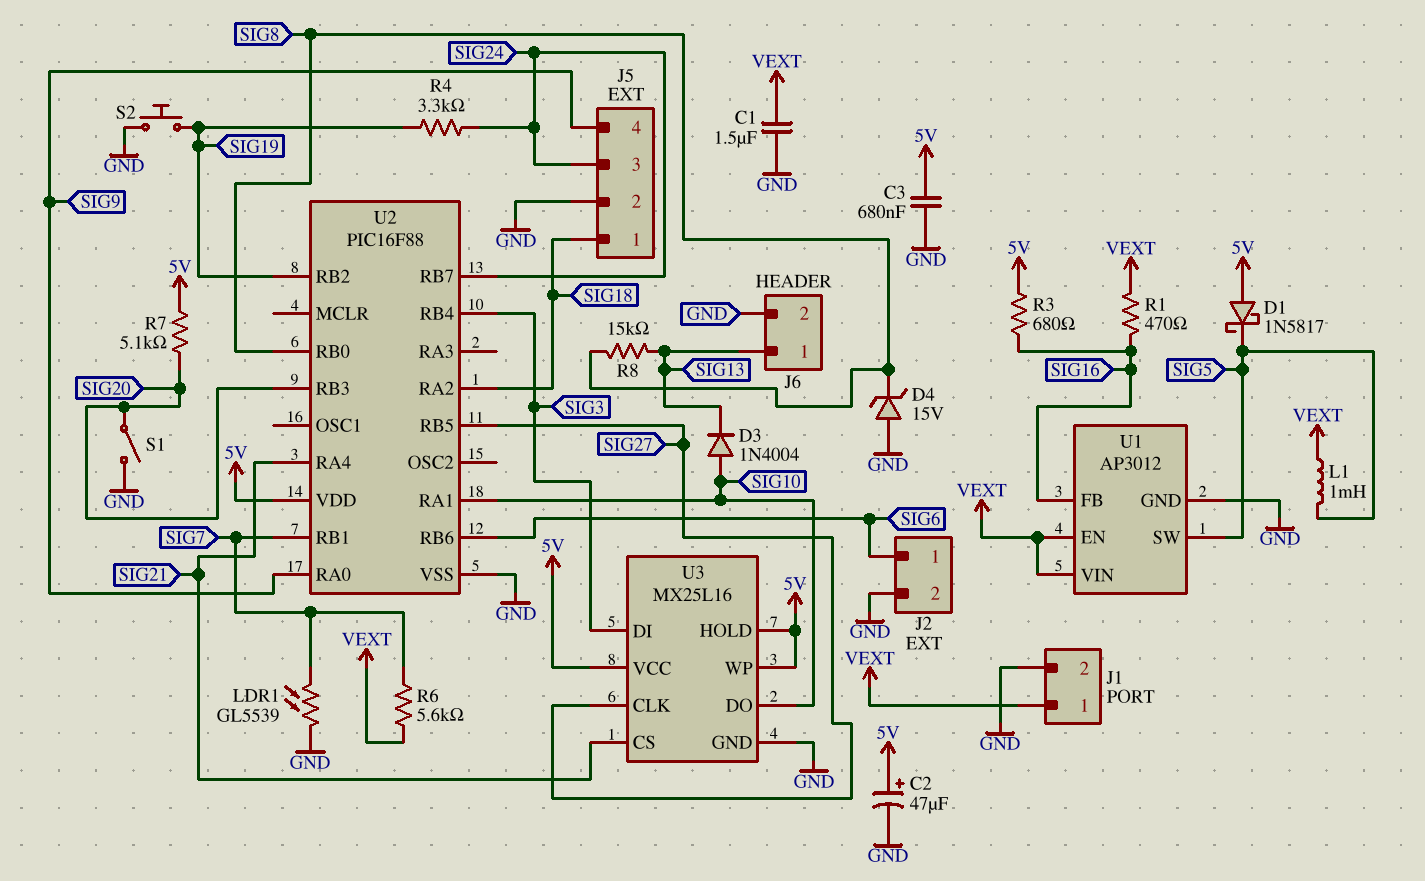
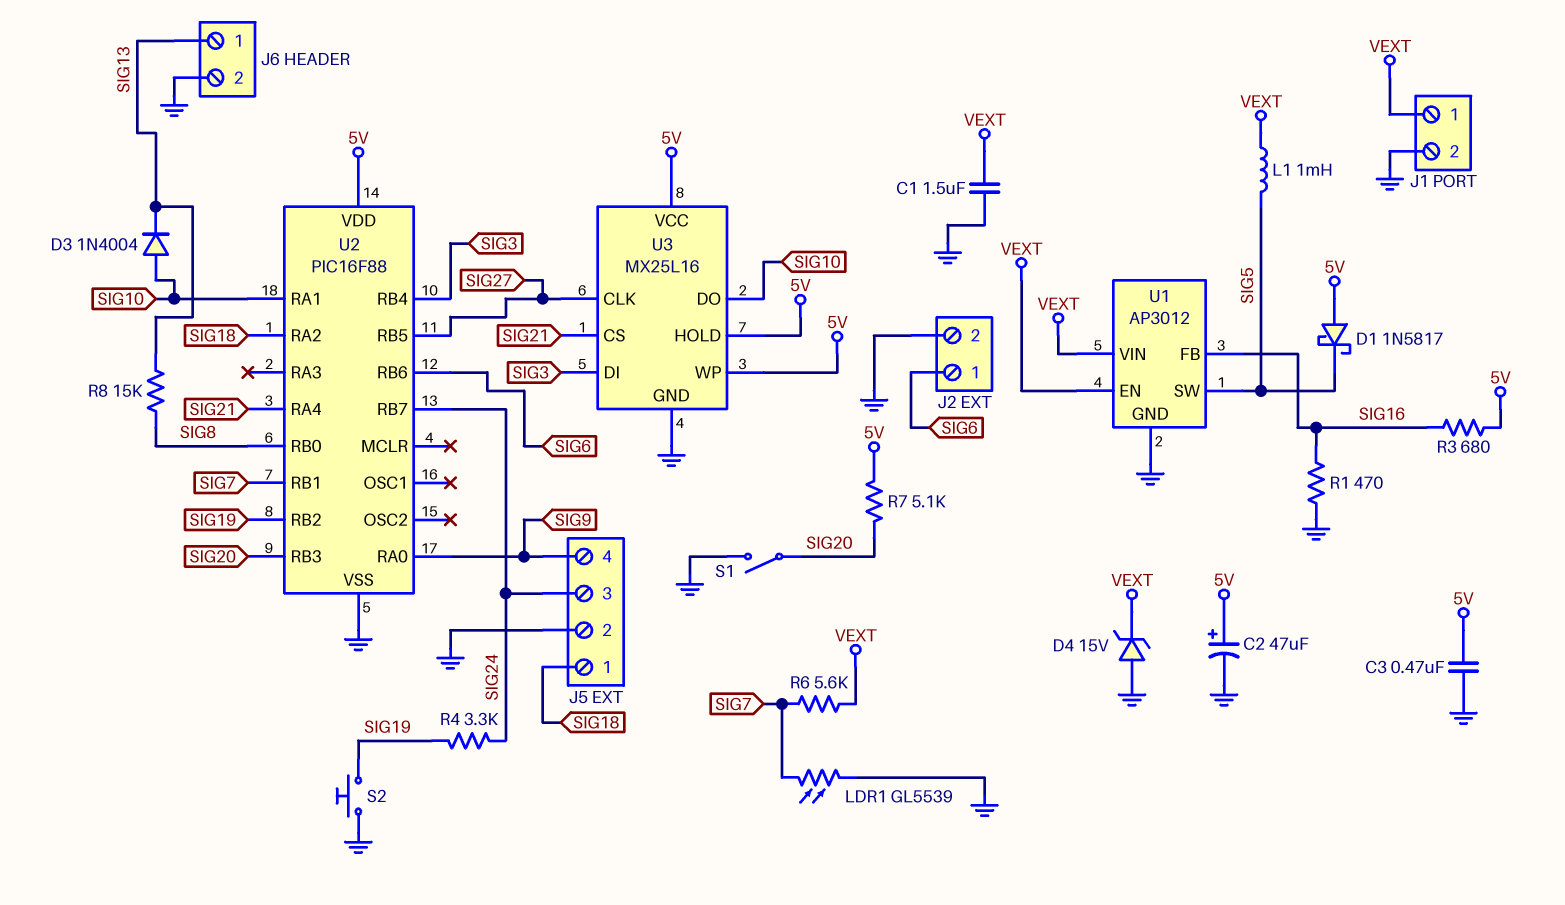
C3: 680nF (5V, GND) -> 470nF (5V, GND)
D4: zener 15V (A GND, K SIG8) -> zener 15V (A GND, K VEXT)
R1: 470 (SIG16, VEXT) -> 470 (GND, SIG16)

